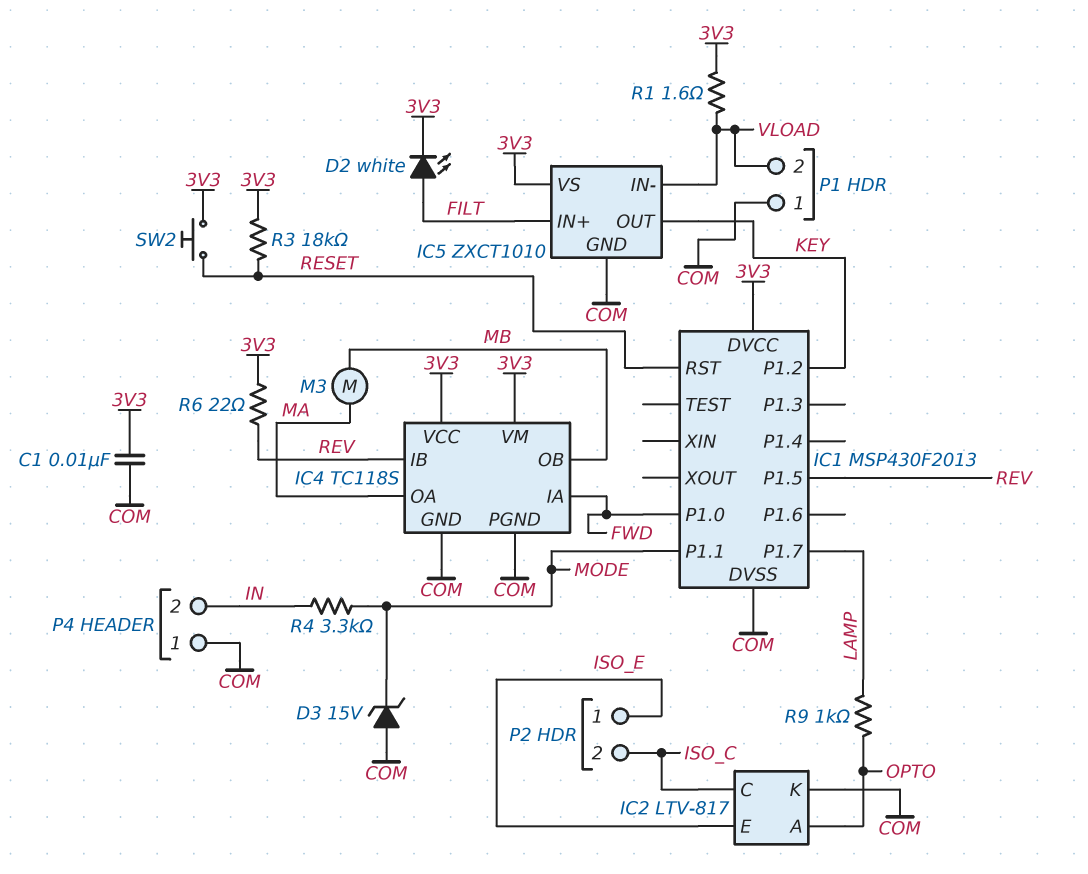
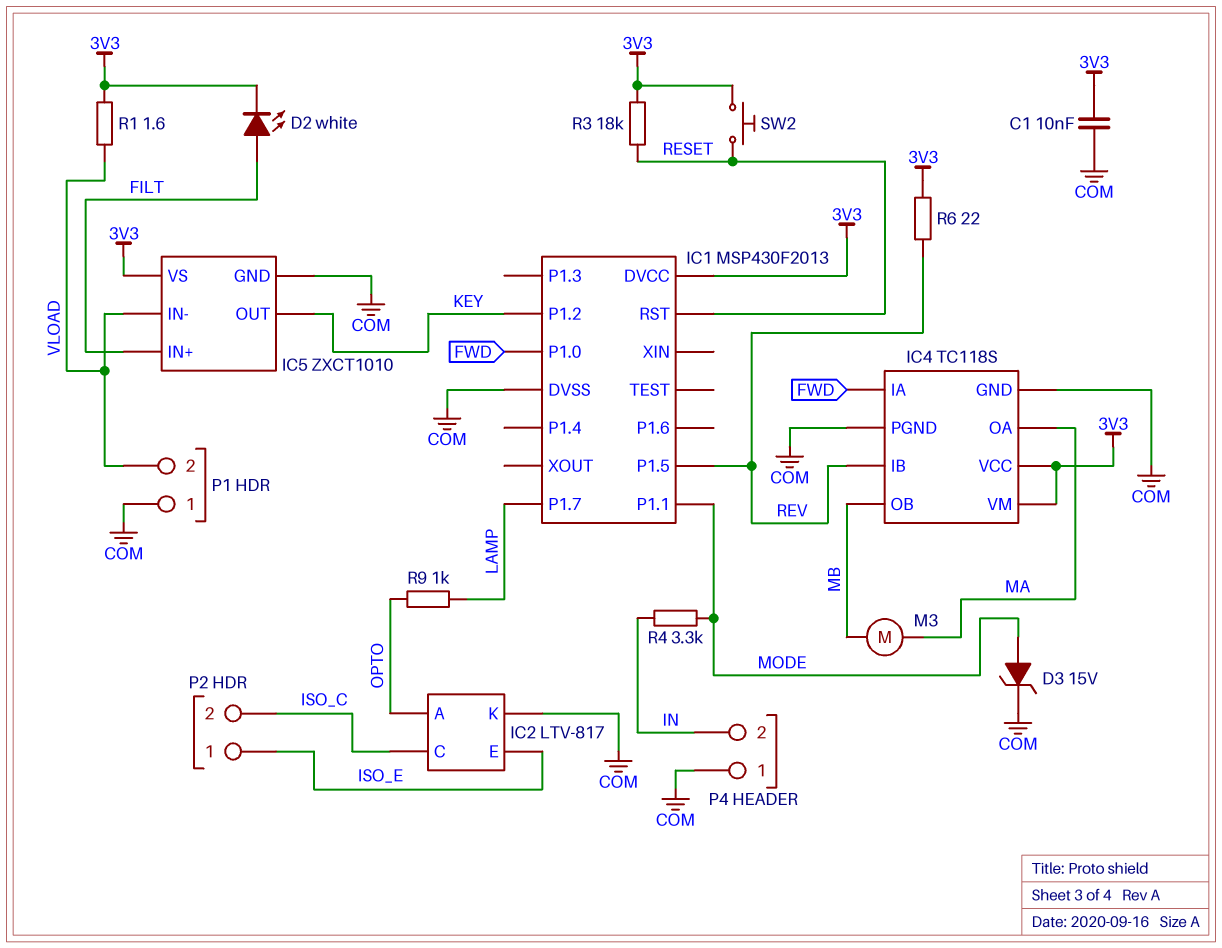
D3: zener 15V (A COM, K MODE) -> zener 15V (A MODE, K COM)

